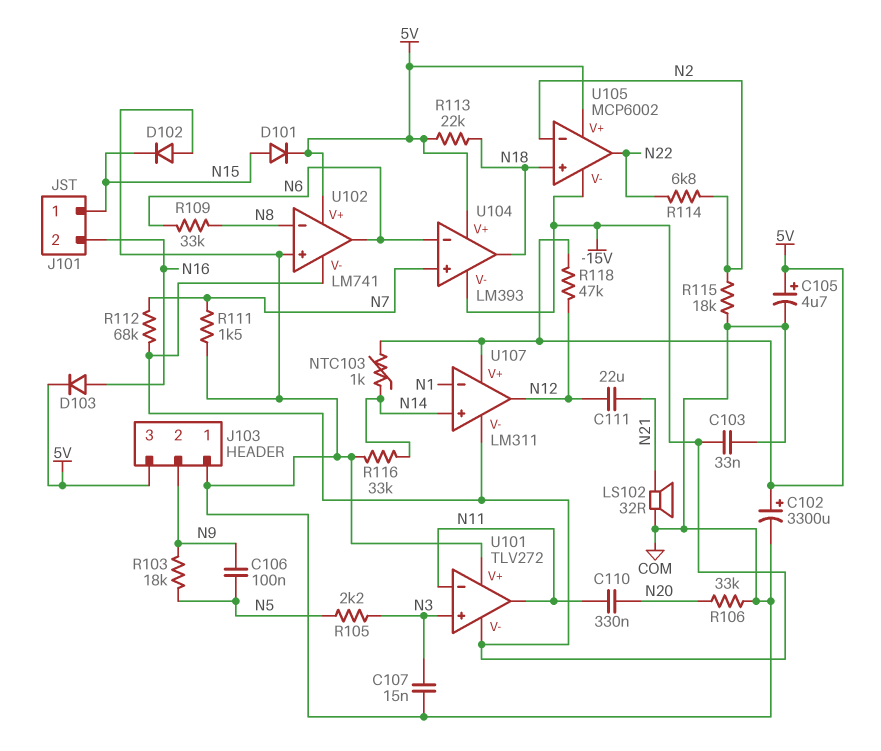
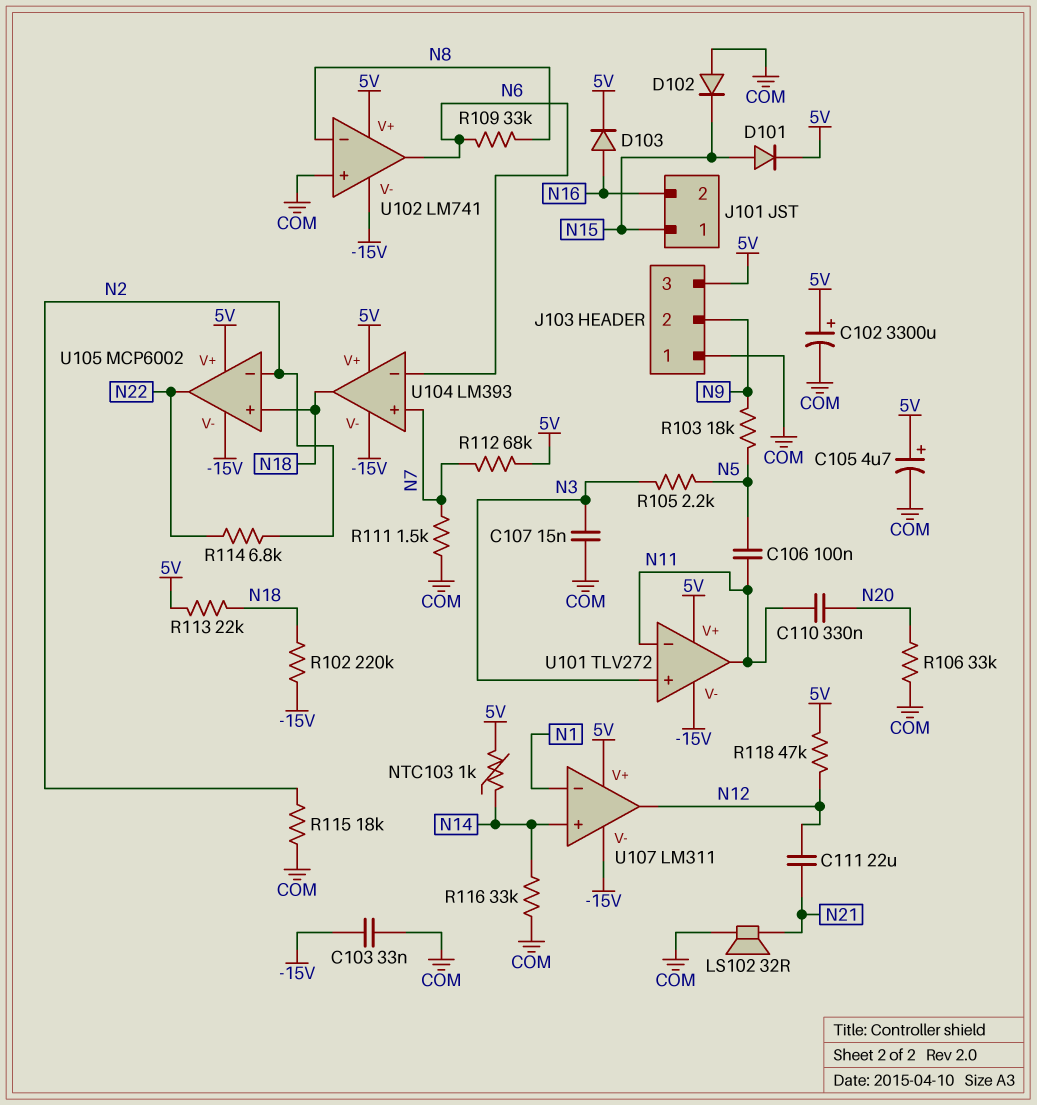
C106: 100nF (N5, N9) -> 100nF (N5, N11)
R102: none -> 220k (-15V, N18)
R112: 68k (-15V, N7) -> 68k (5V, N7)
U101 pin V+: COM -> 5V

